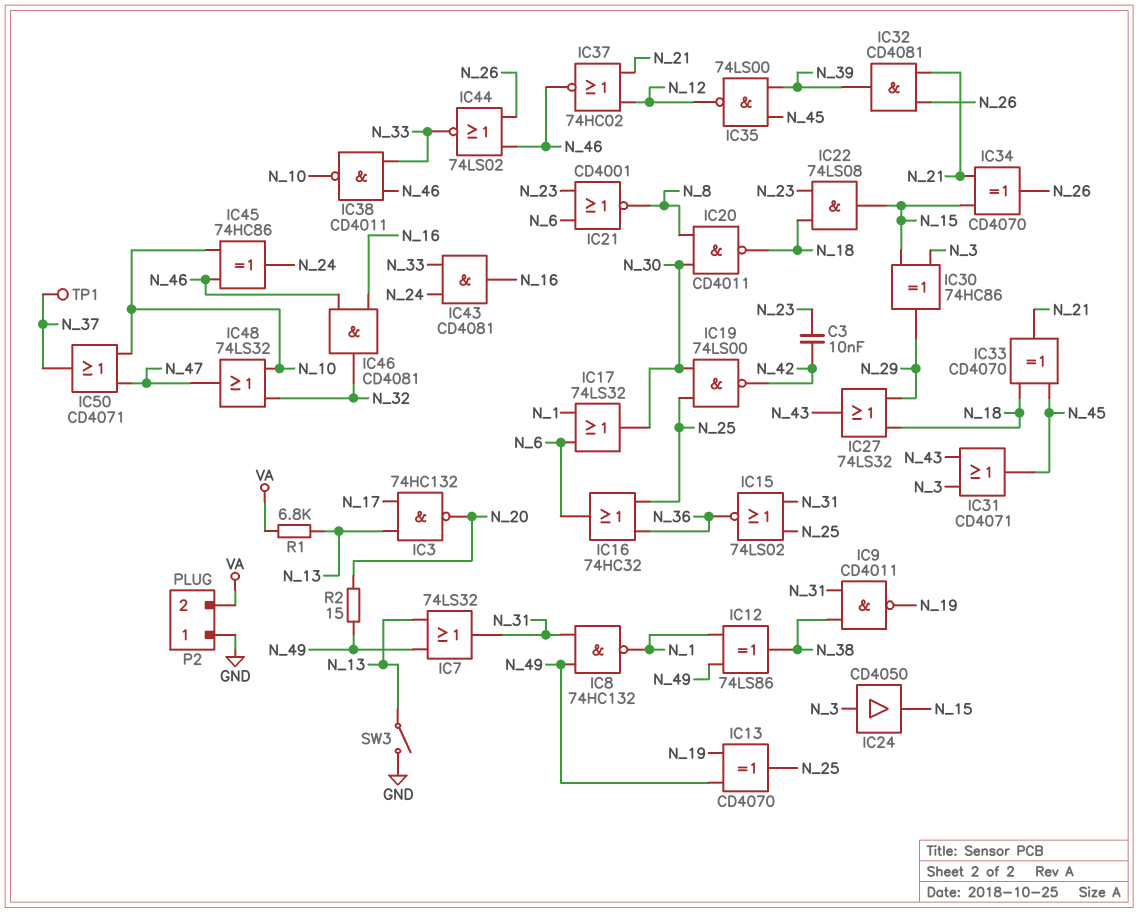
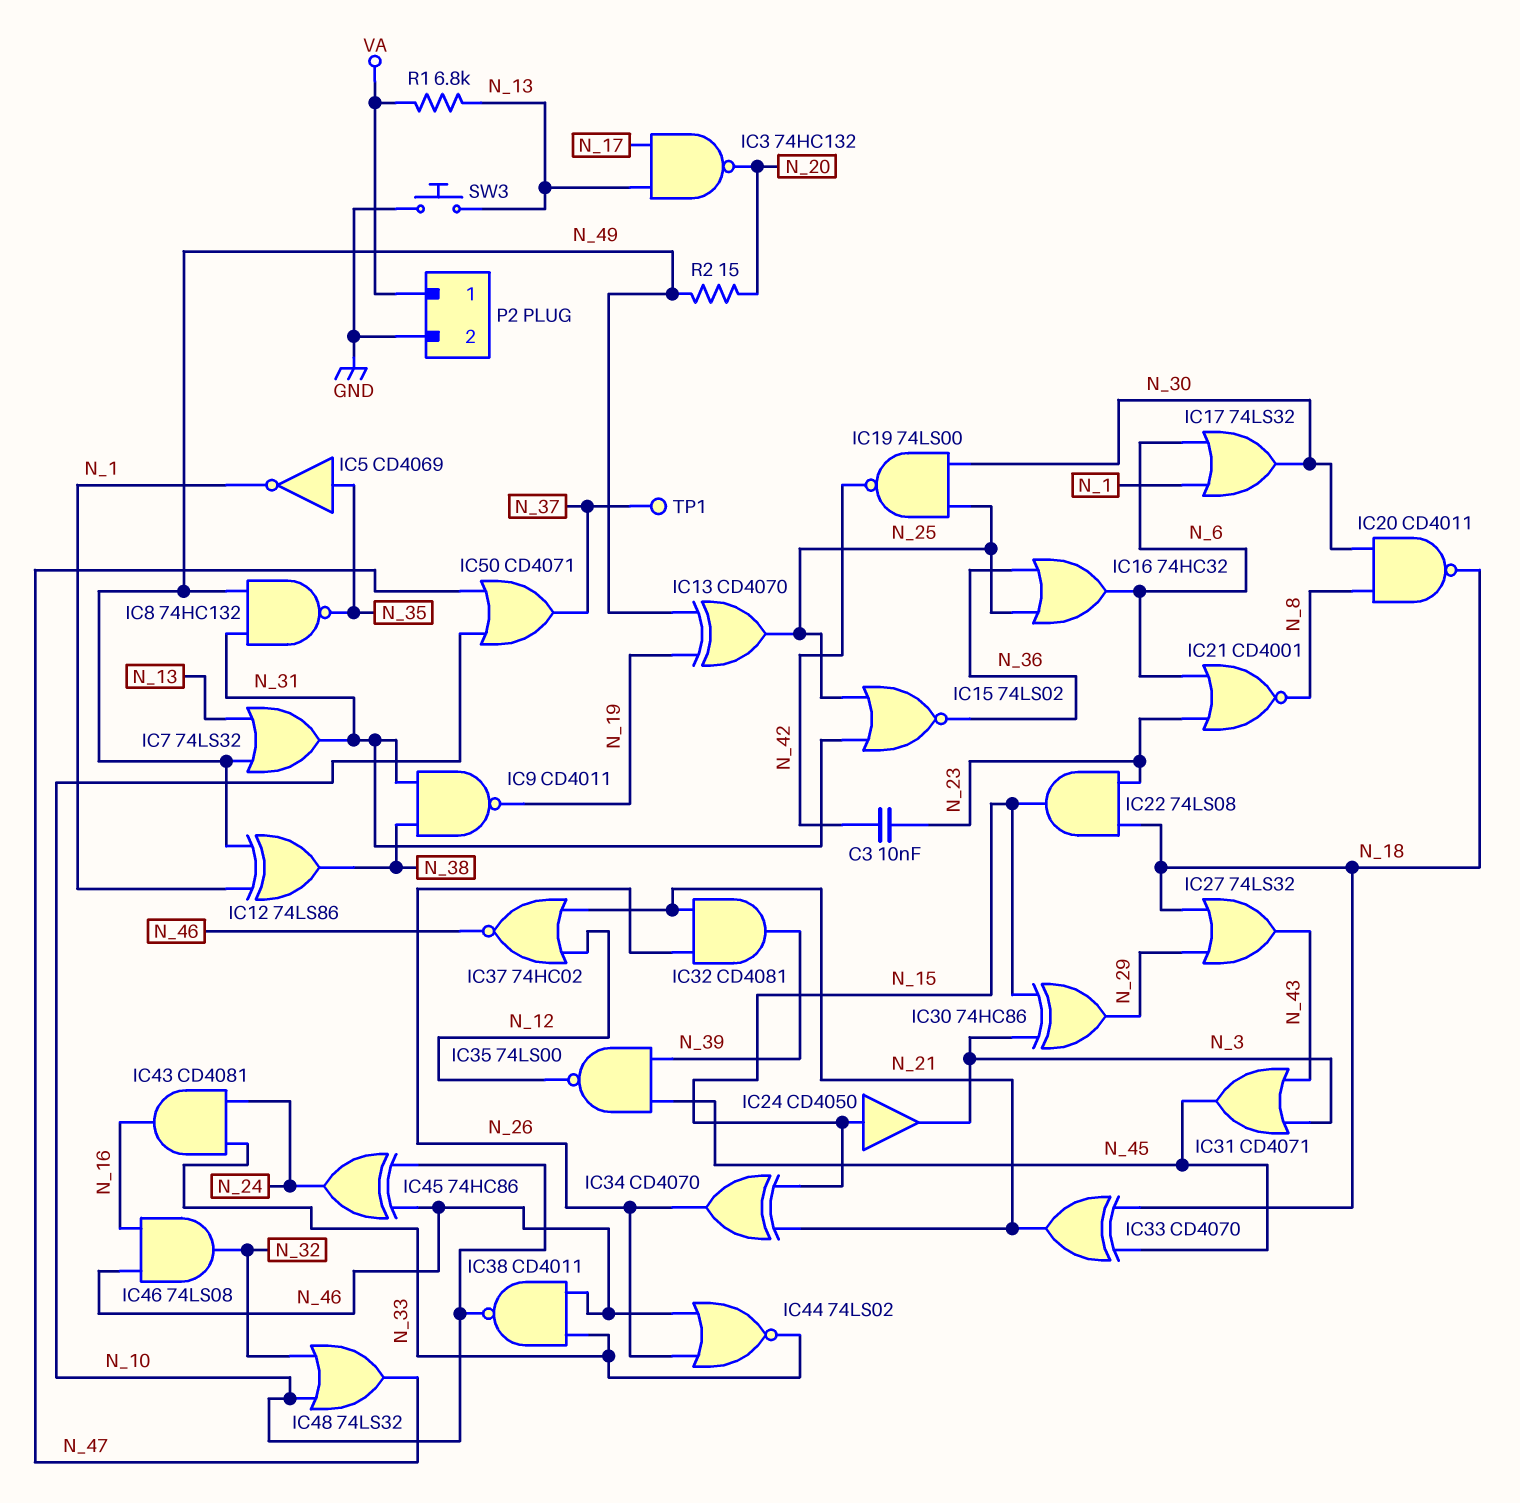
IC5: none -> NOT CD4069 (in N_35, out N_1)
IC8: NAND 74HC132 (in N_31, in N_49, out N_1) -> NAND 74HC132 (in N_31, in N_49, out N_35)
IC24: buffer CD4050 (in N_3, out N_15) -> buffer CD4050 (in N_15, out N_3)
IC46: AND CD4081 (in N_16, in N_46, out N_32) -> AND 74LS08 (in N_16, in N_46, out N_32)
P2 pin 1: GND -> VA
P2 pin 2: VA -> GND
SW3: switch (GND, N_13) -> button (GND, N_13)

